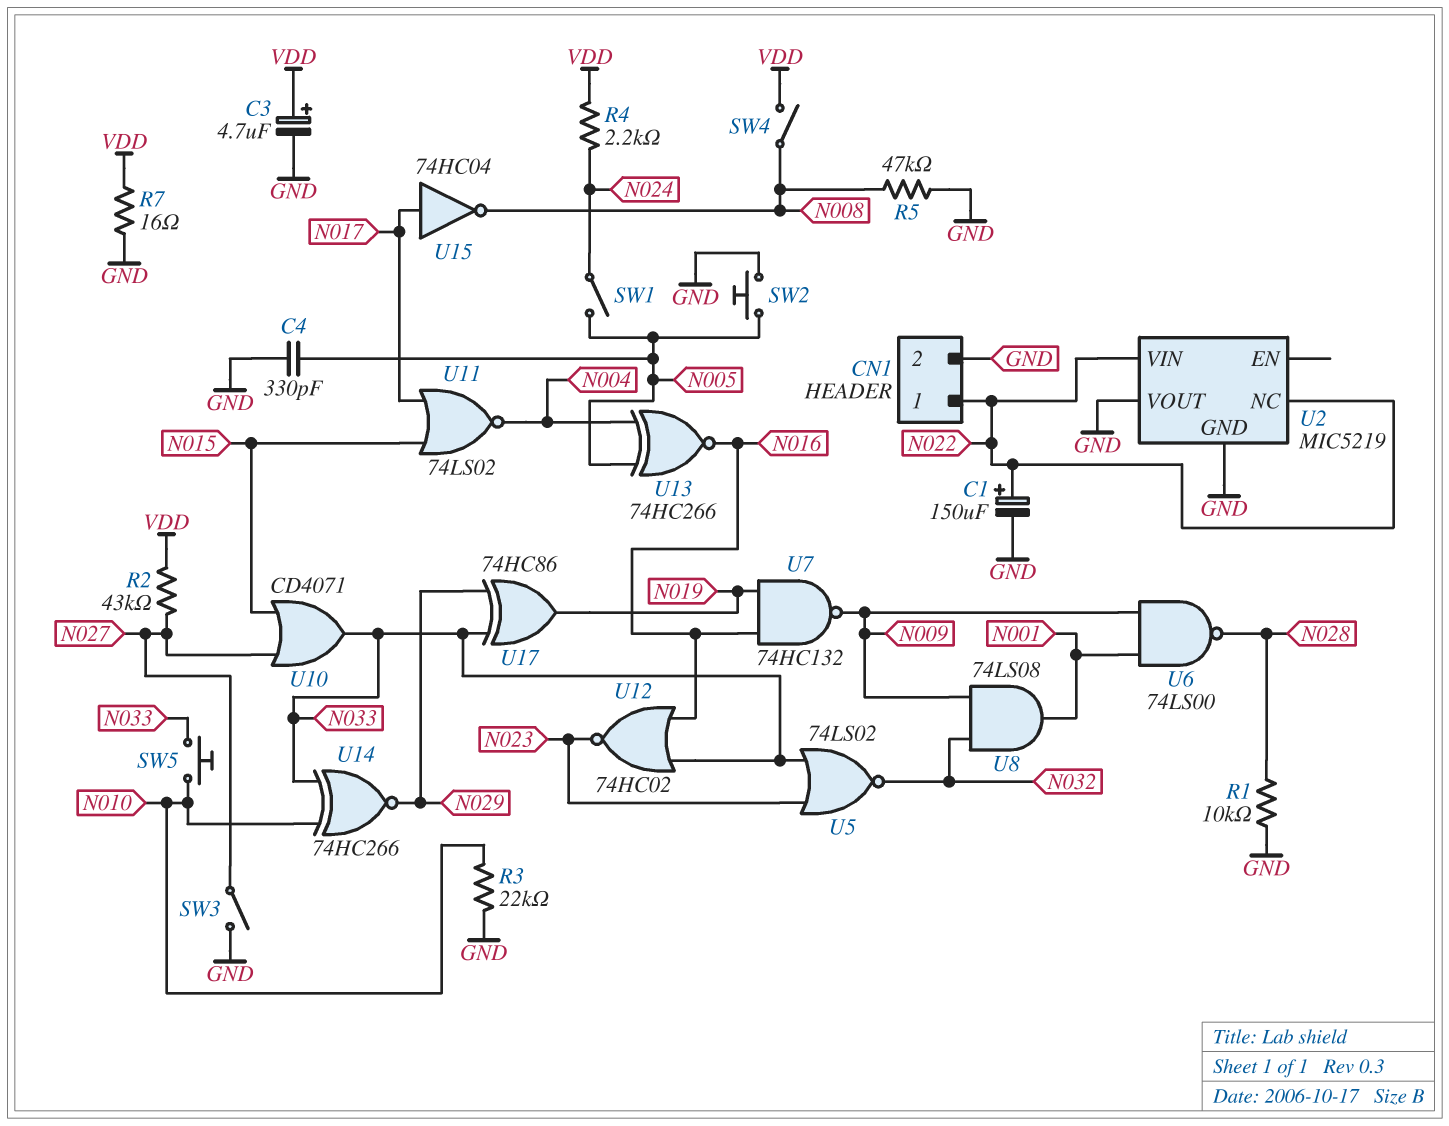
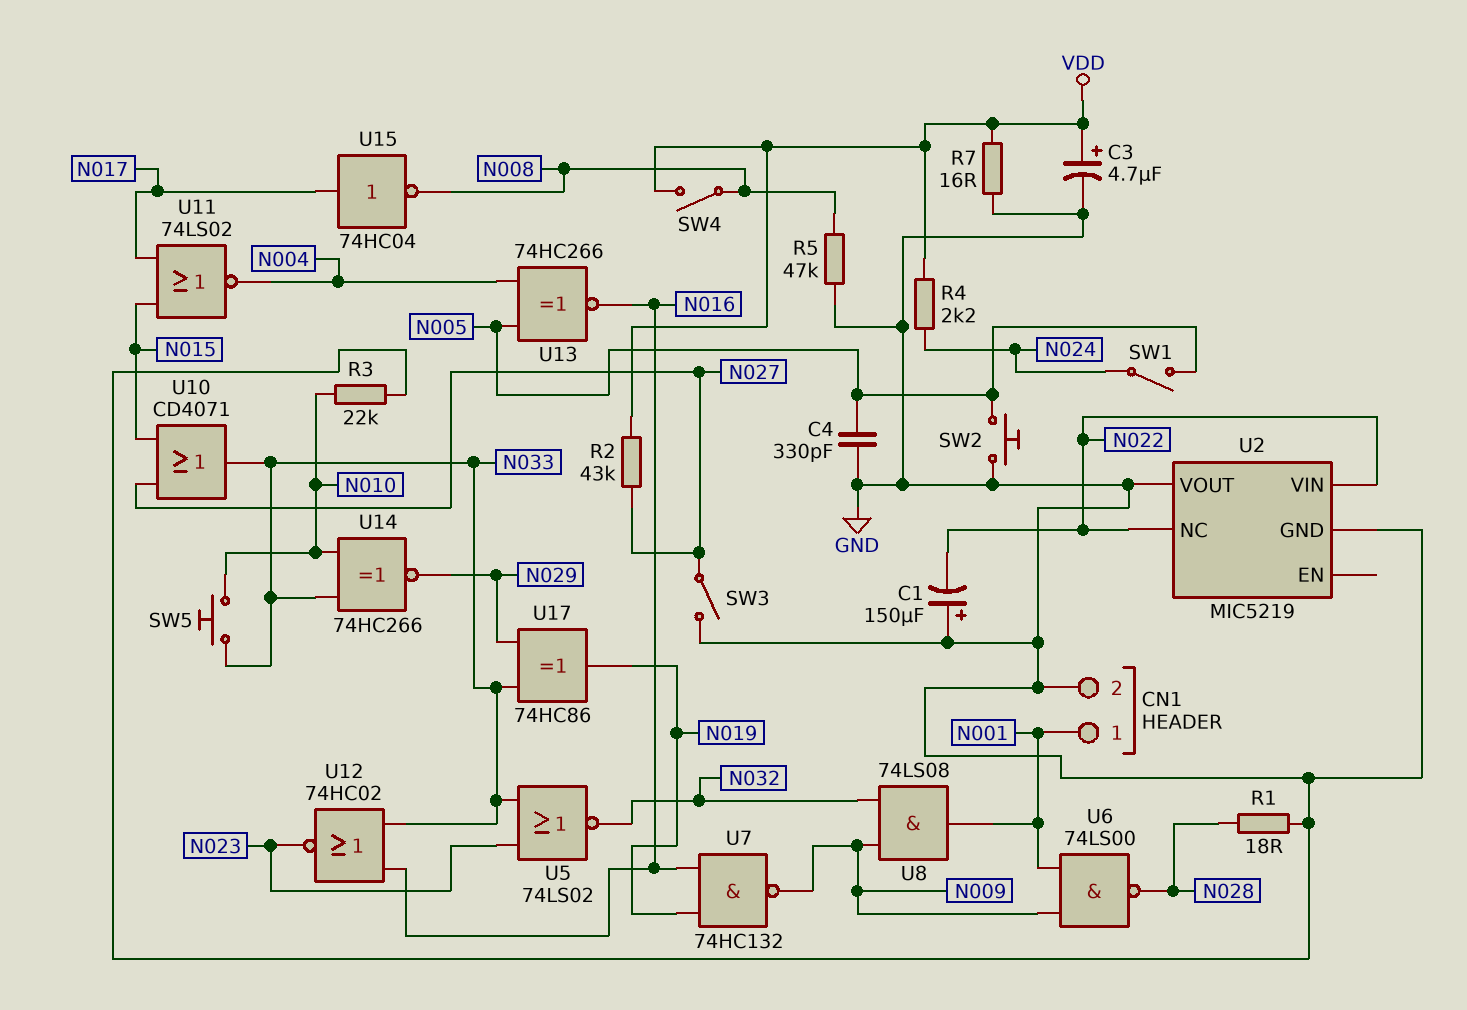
C1: 150uF (plus N022, minus GND) -> 150uF (plus GND, minus N022)
CN1 pin 1: N022 -> N001
R1: 10k (GND, N028) -> 18 (GND, N028)

